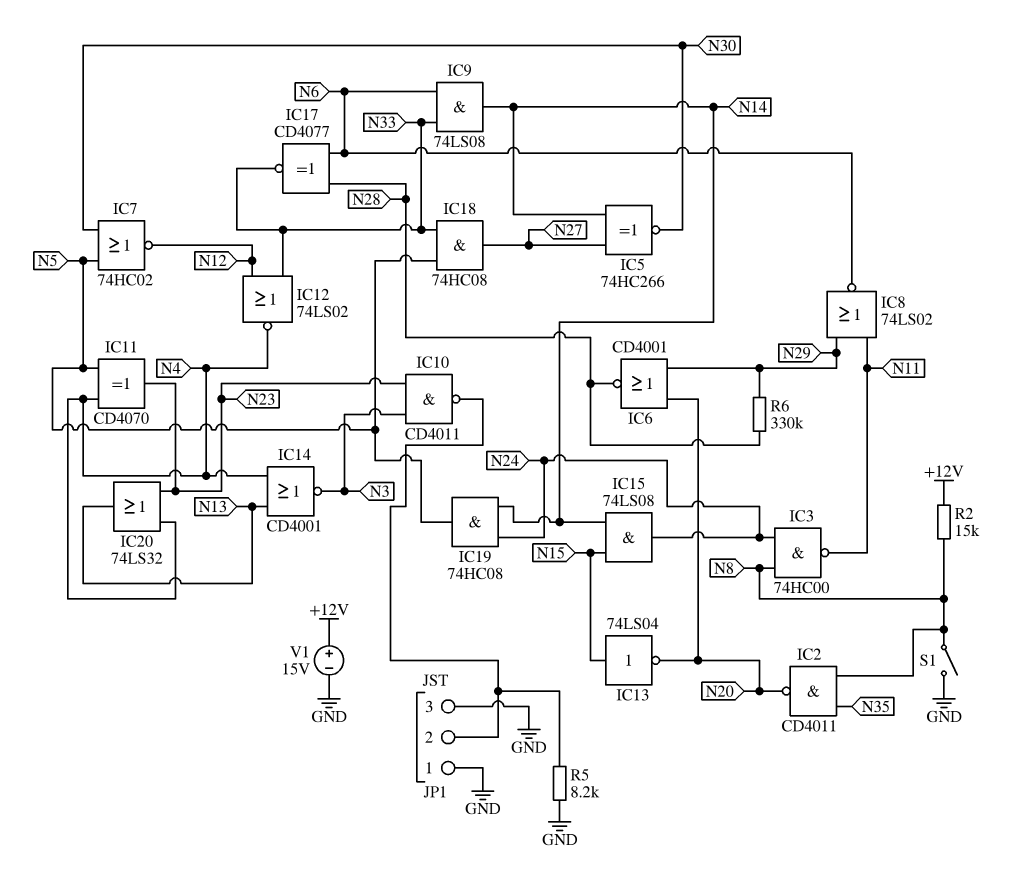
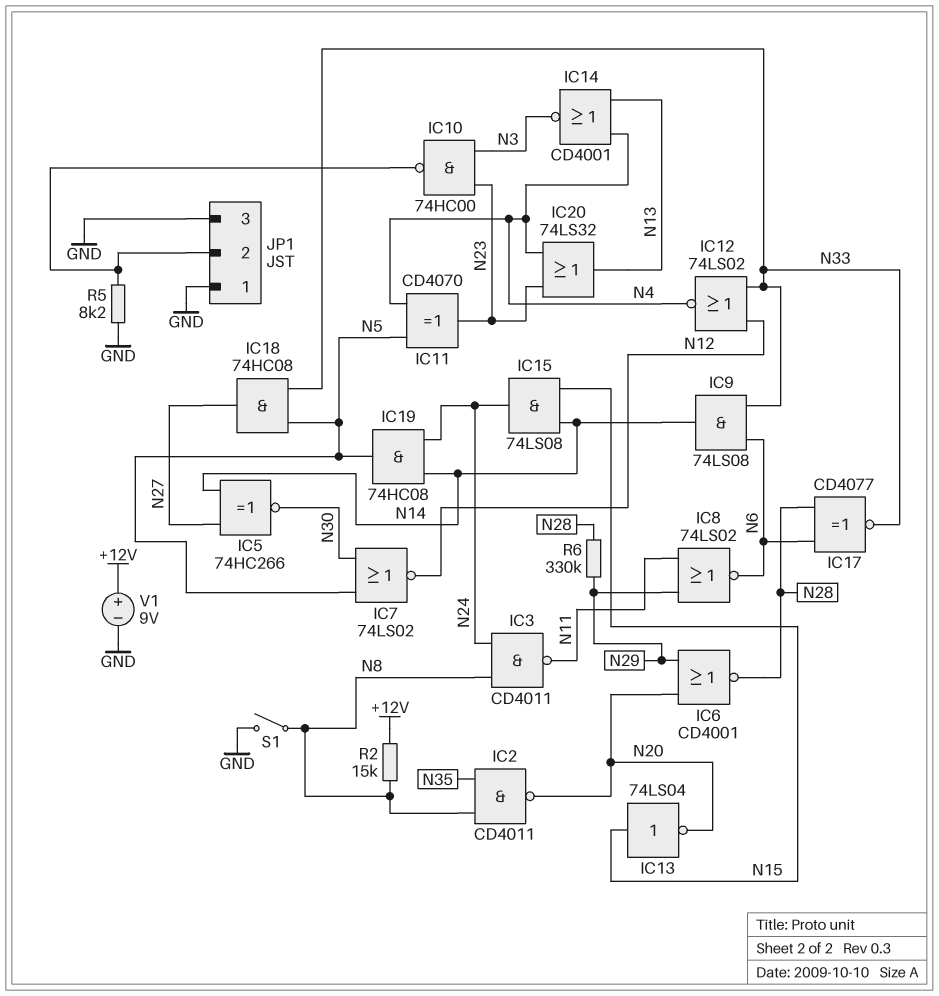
IC3: NAND 74HC00 (in N8, in N24, out N11) -> NAND CD4011 (in N8, in N24, out N11)
IC7: NOR 74HC02 (in N5, in N30, out N12) -> NOR 74LS02 (in N5, in N30, out N12)
IC10: NAND CD4011 (in N3, in N23, out JP1/2) -> NAND 74HC00 (in N3, in N23, out JP1/2)
V1: 15V (plus +12V, minus GND) -> 9V (plus +12V, minus GND)

